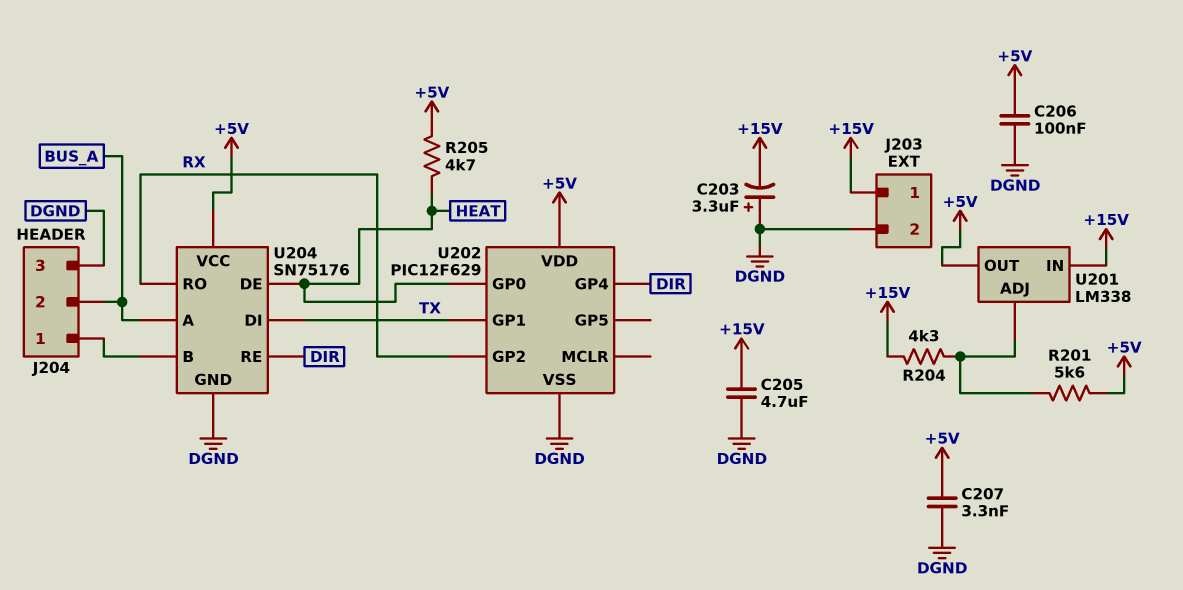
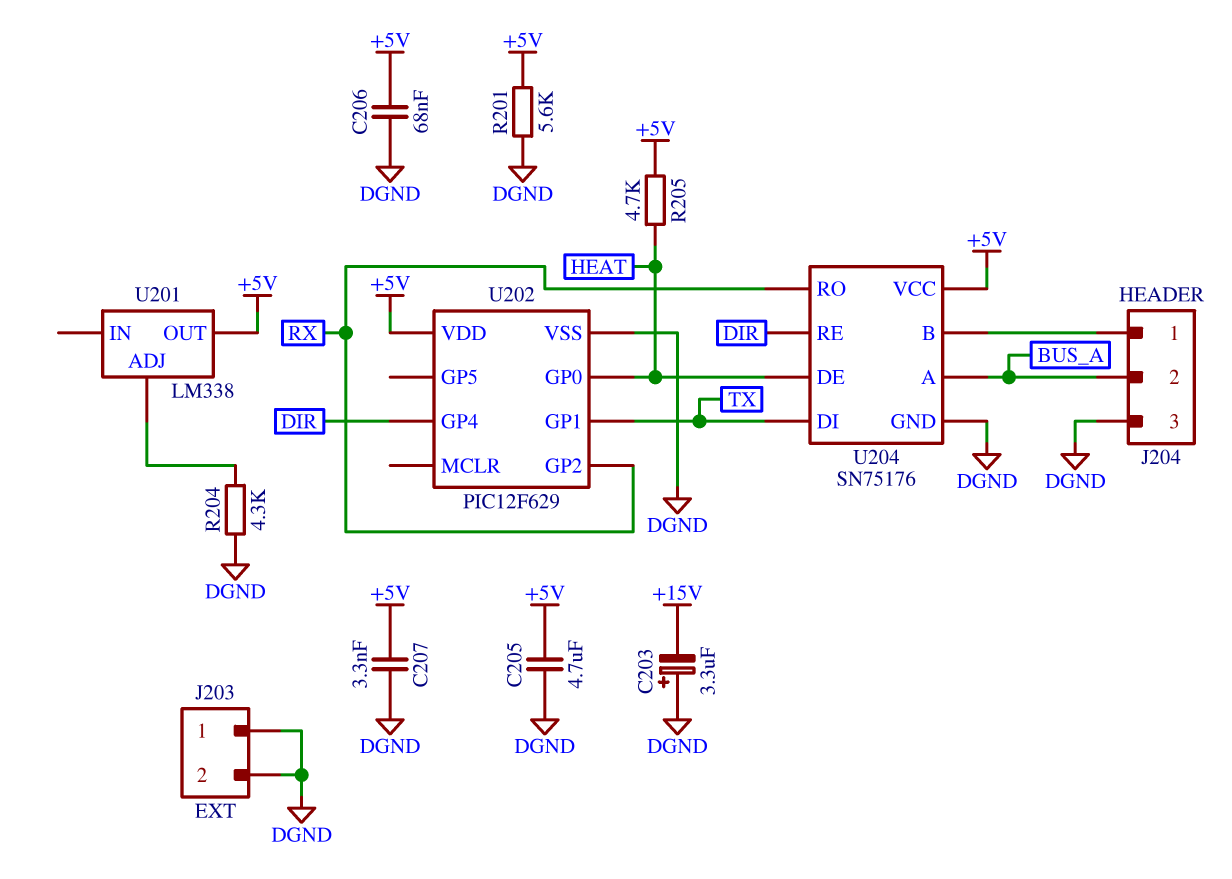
C205: 4.7uF (+15V, DGND) -> 4.7uF (+5V, DGND)
C206: 100nF (+5V, DGND) -> 68nF (+5V, DGND)
J203 pin 1: +15V -> DGND
R201: 5.6k (+5V, U201/ADJ) -> 5.6k (+5V, DGND)
R204: 4.3k (+15V, U201/ADJ) -> 4.3k (DGND, U201/ADJ)
U201 pin IN: +15V -> none

